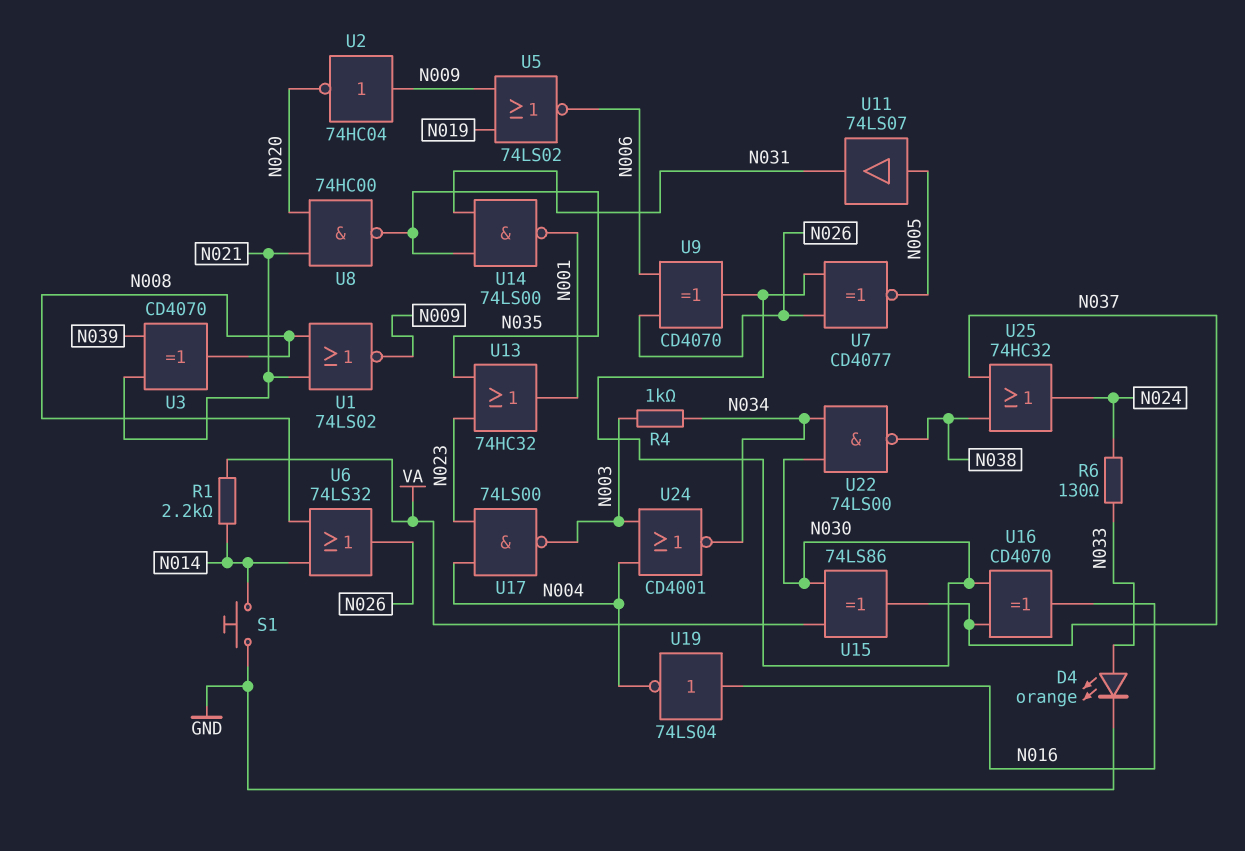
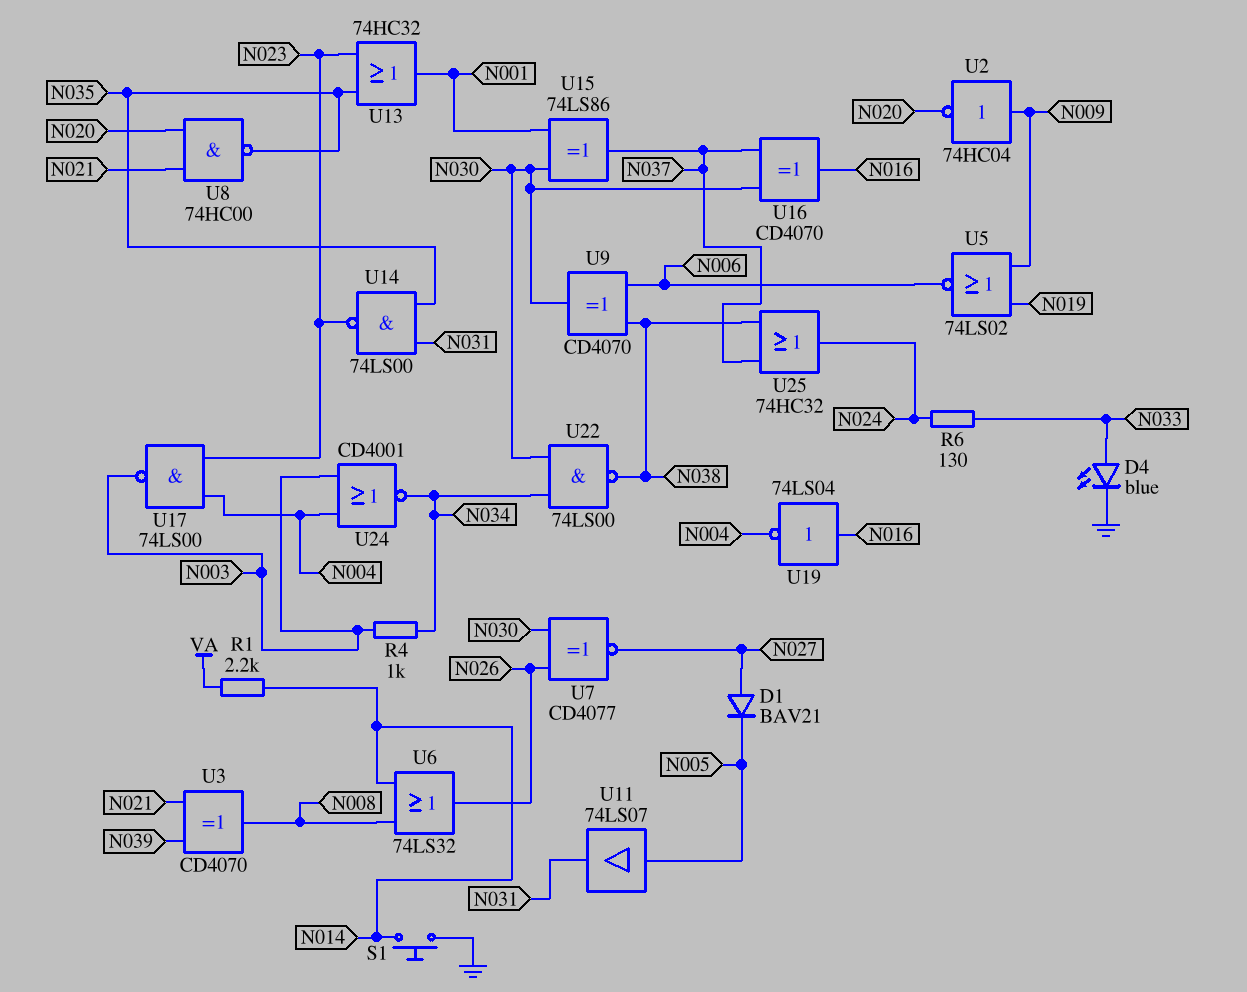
D1: none -> diode BAV21 (A N027, K N005)
D4: LED orange (A N033, K GND) -> LED blue (A N033, K GND)
U1: NOR 74LS02 (in N008, in N021, out N009) -> none
U7: XNOR CD4077 (in N026, in N030, out N005) -> XNOR CD4077 (in N026, in N030, out N027)
U9: XOR CD4070 (in N006, in N026, out N030) -> XOR CD4070 (in N006, in N038, out N030)
U14: NAND 74LS00 (in N031, in N035, out N001) -> NAND 74LS00 (in N031, in N035, out N023)
U15: XOR 74LS86 (in N030, in VA, out N037) -> XOR 74LS86 (in N001, in N030, out N037)

